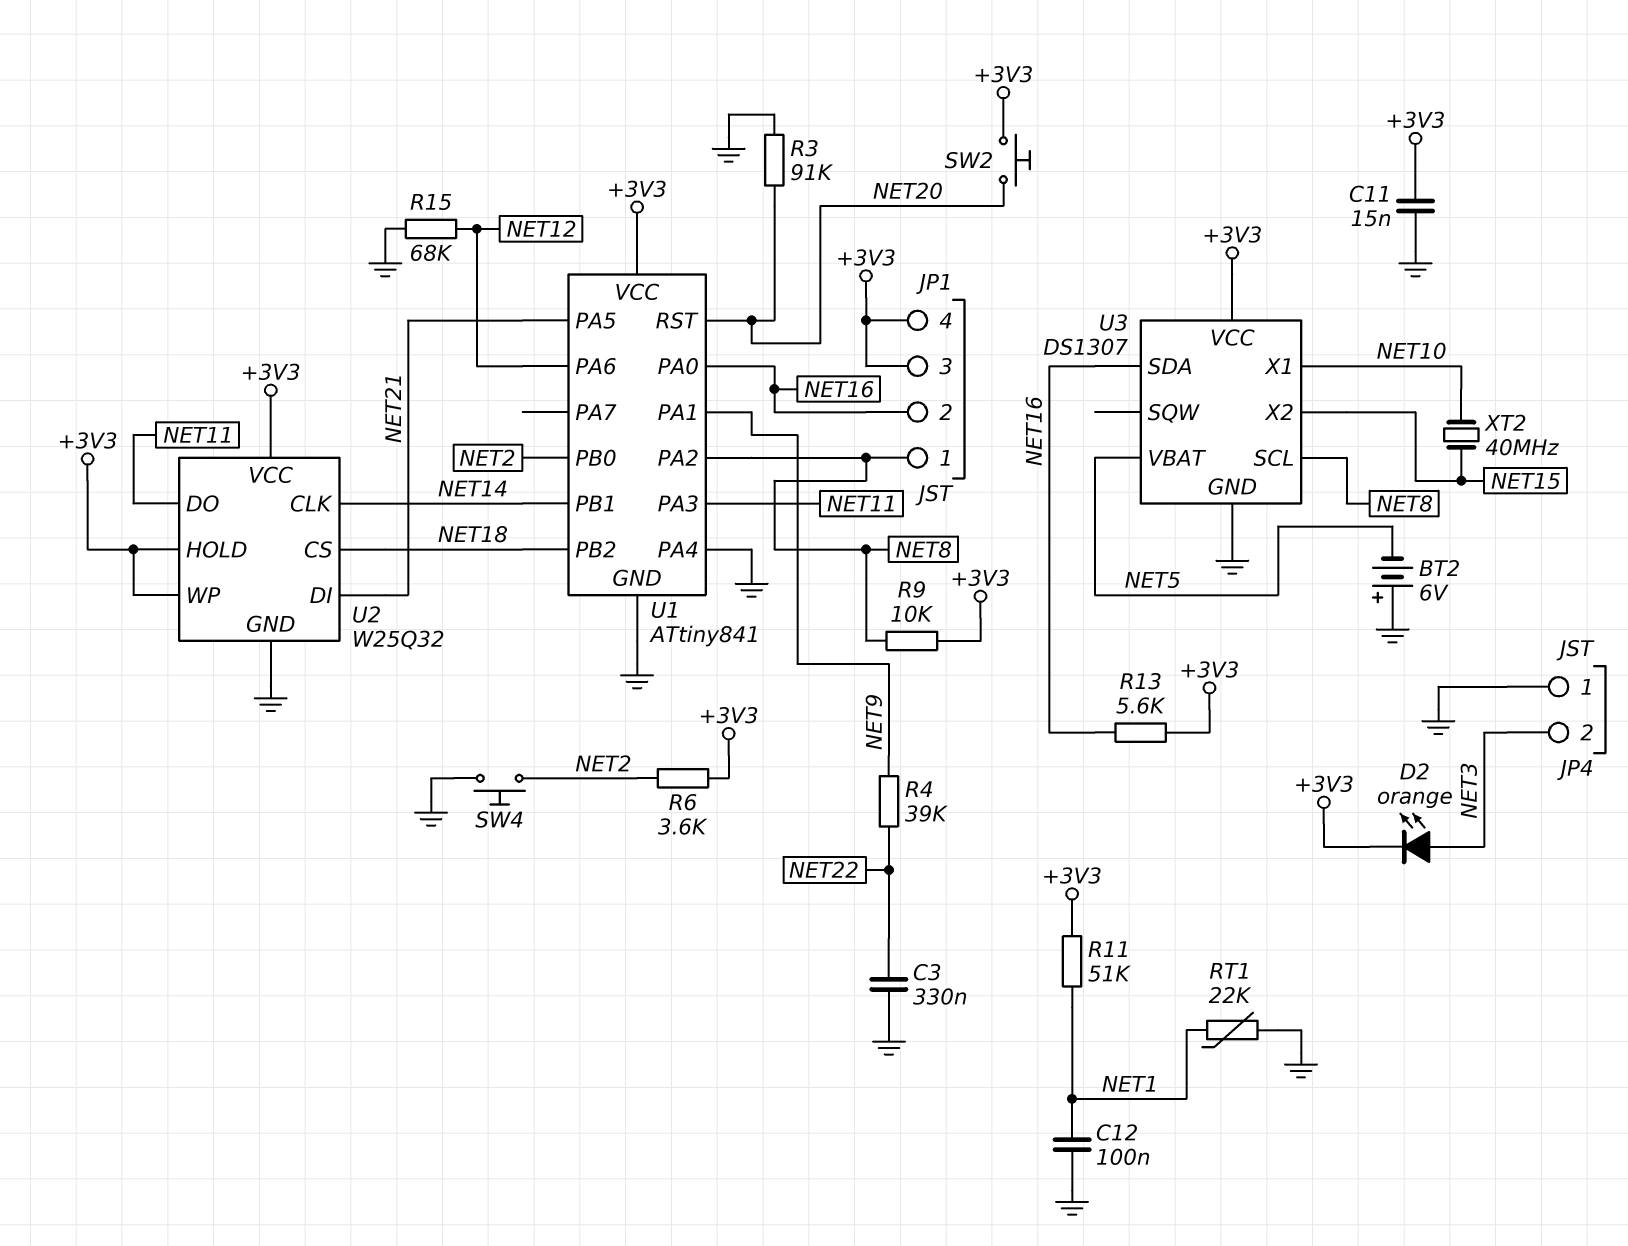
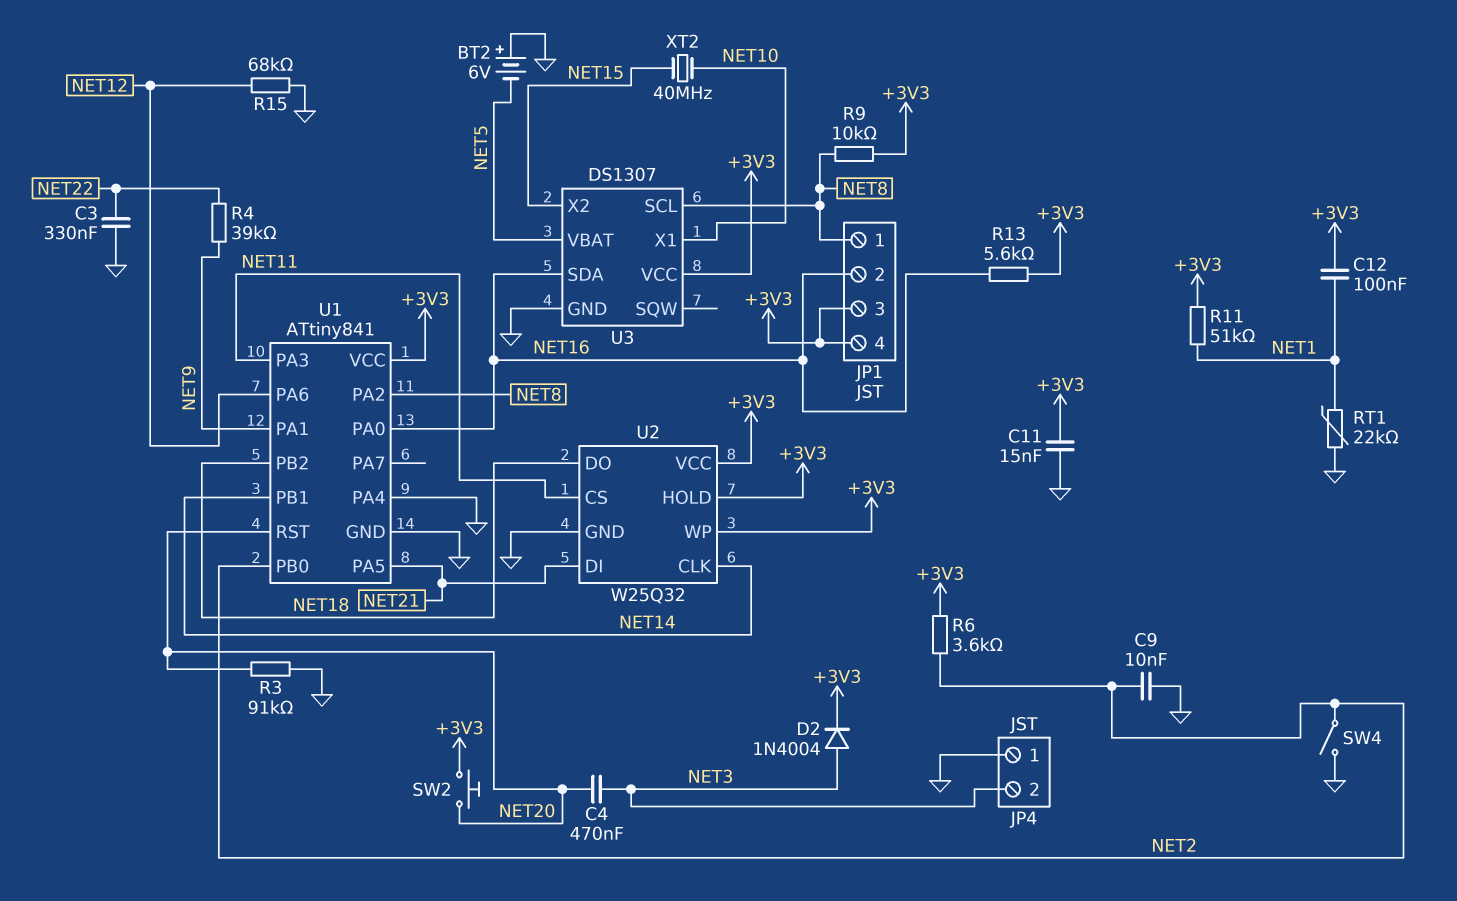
C4: none -> 470nF (NET3, NET20)
C9: none -> 10nF (GND, NET2)
C12: 100nF (GND, NET1) -> 100nF (+3V3, NET1)
D2: LED orange (A NET3, K +3V3) -> diode 1N4004 (A NET3, K +3V3)
SW4: button (GND, NET2) -> switch (GND, NET2)
U2 pin CS: NET18 -> NET11
U2 pin DO: NET11 -> NET18

